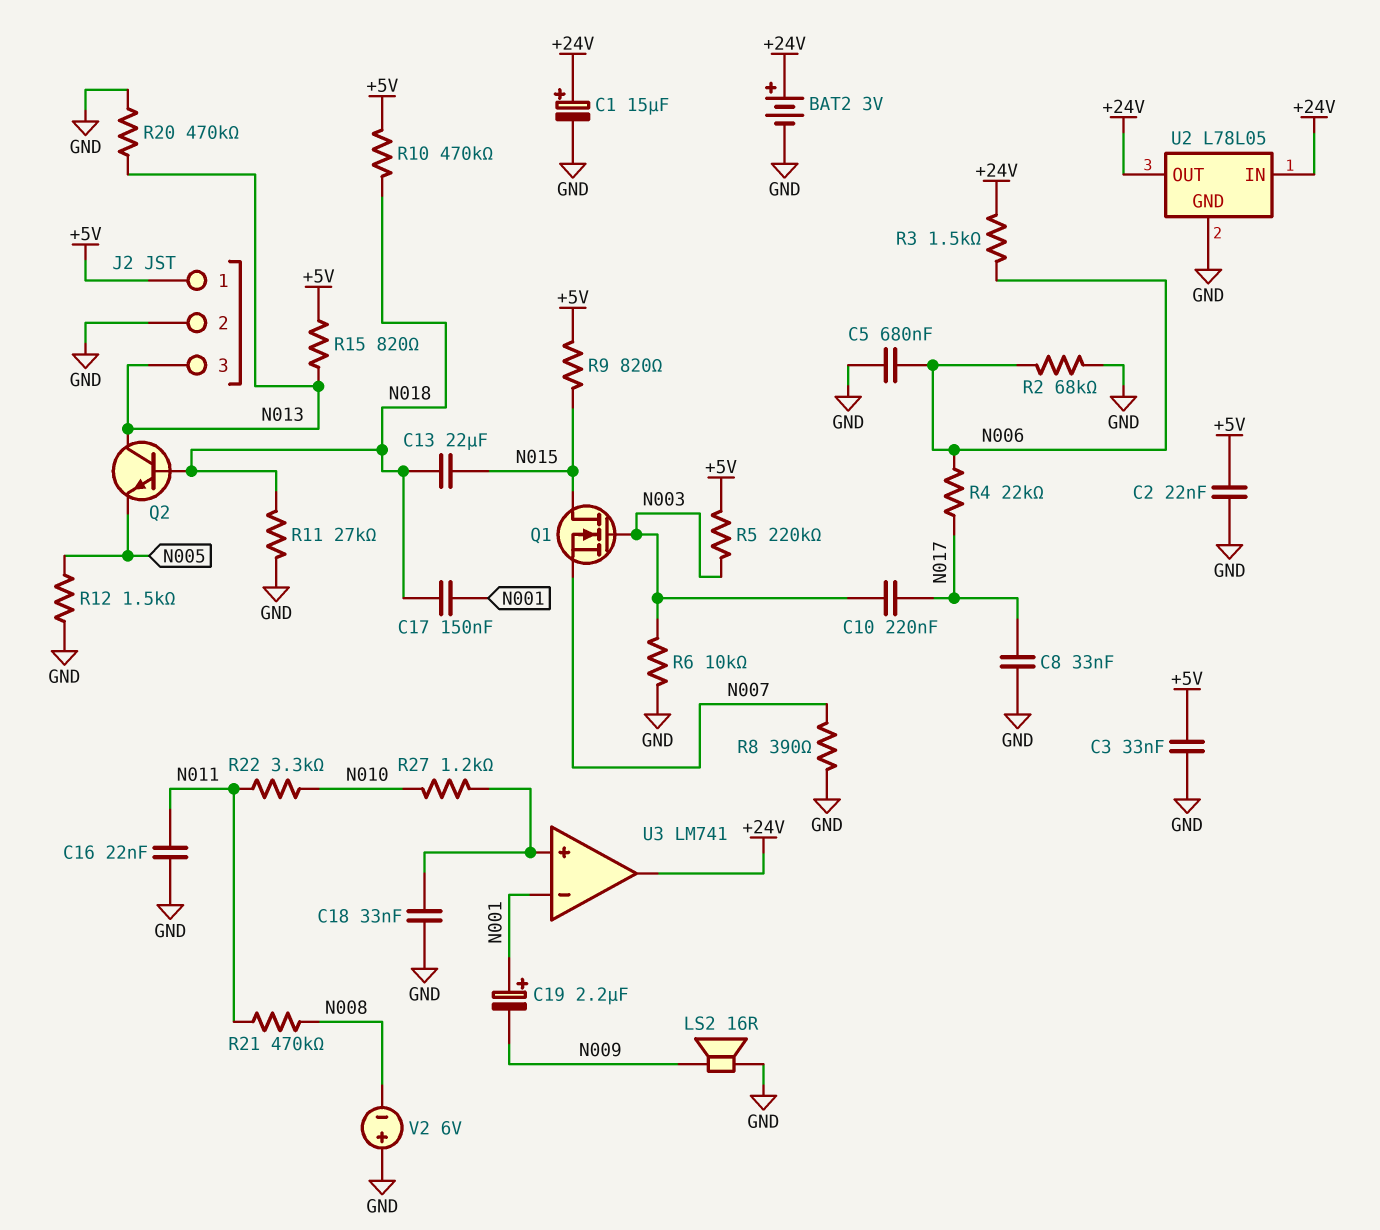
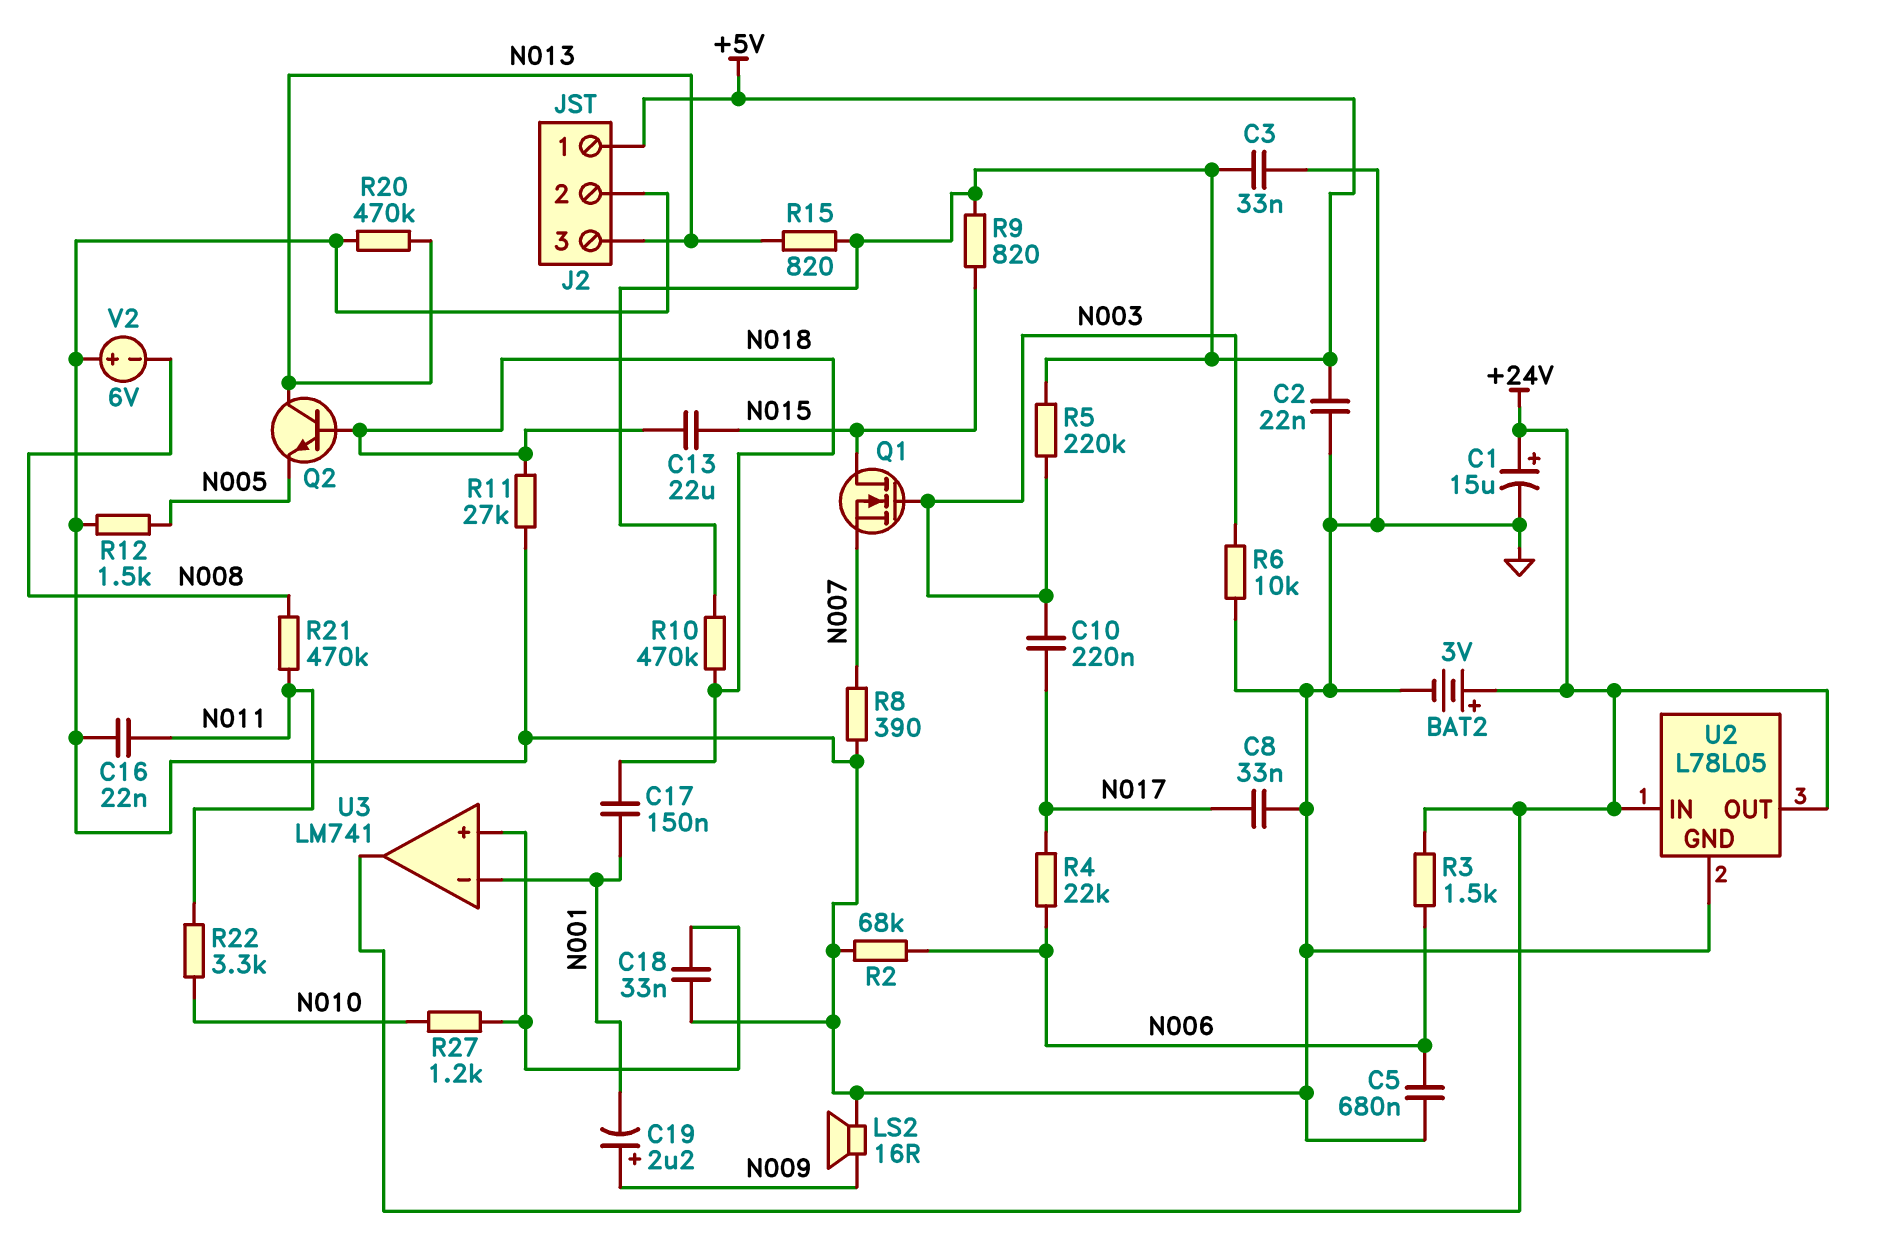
C19: 2.2uF (plus N001, minus N009) -> 2.2uF (plus N009, minus N001)

